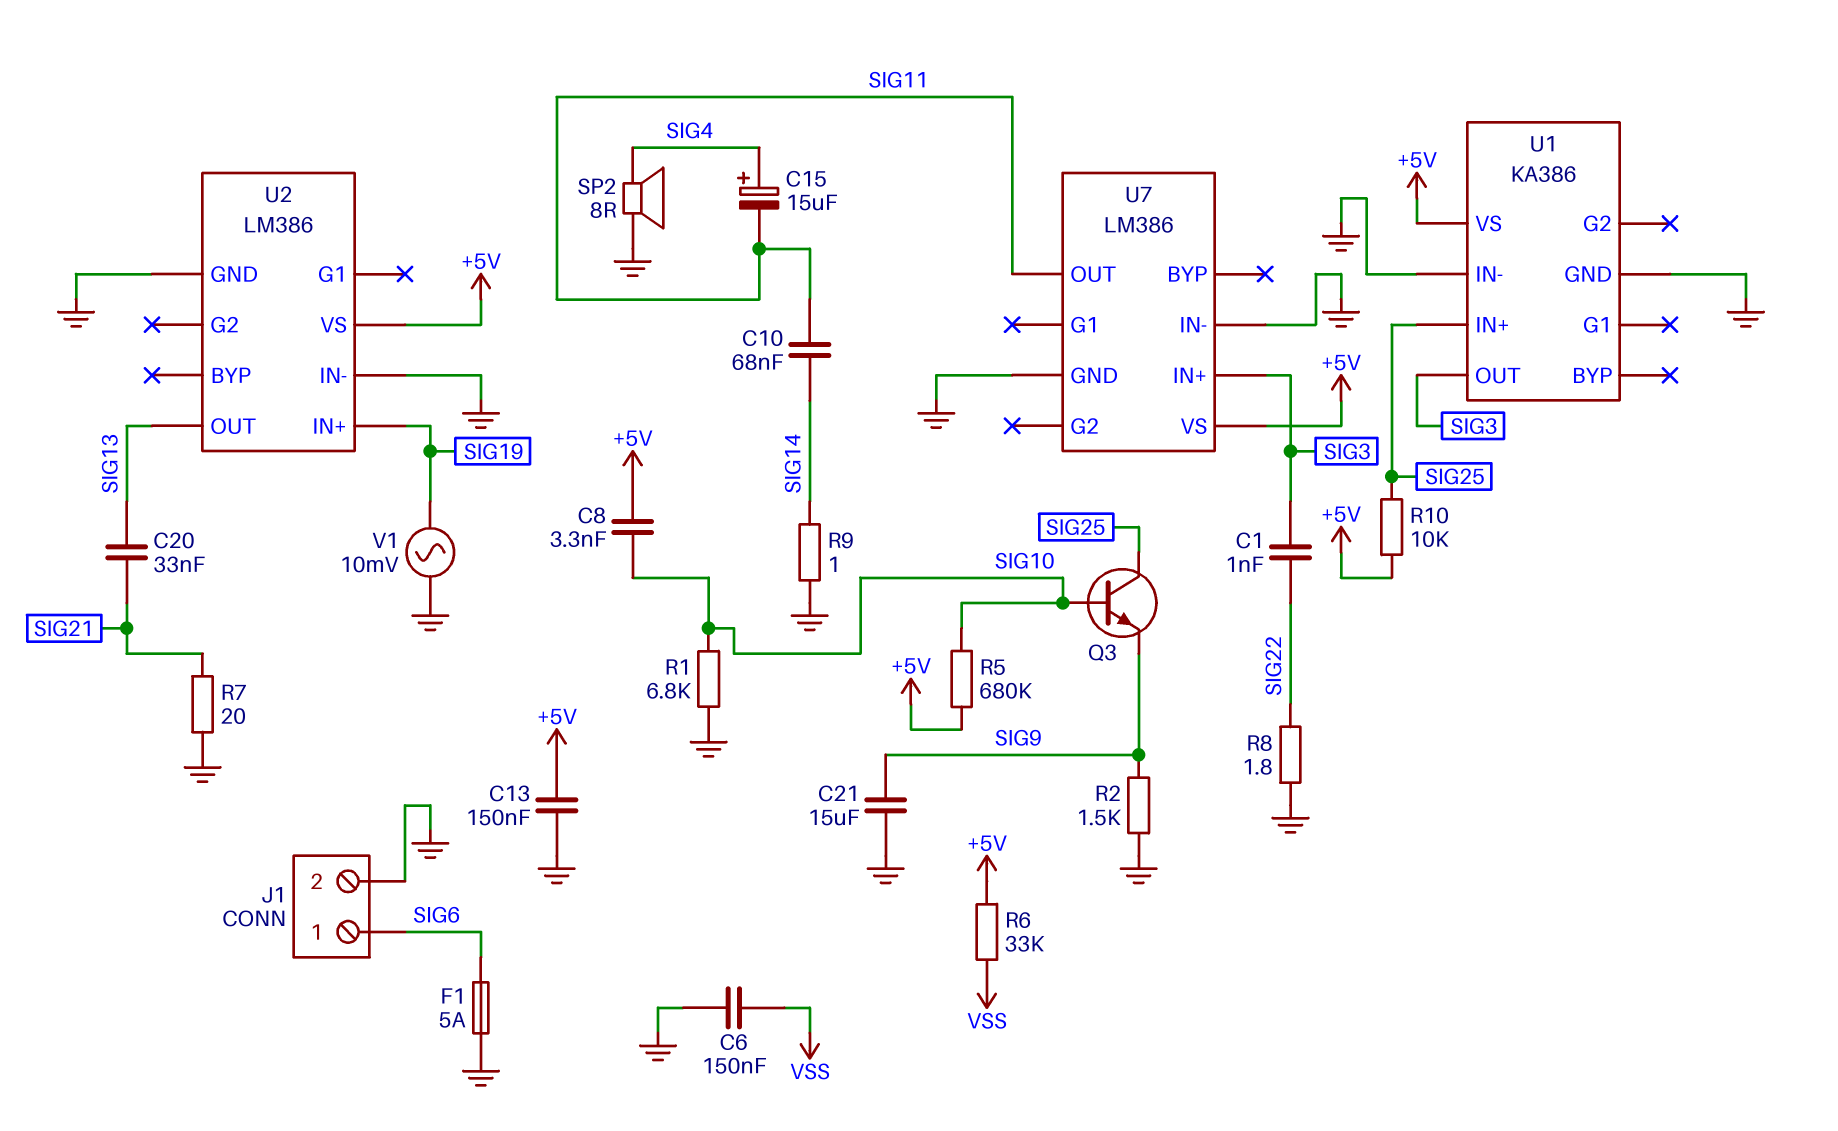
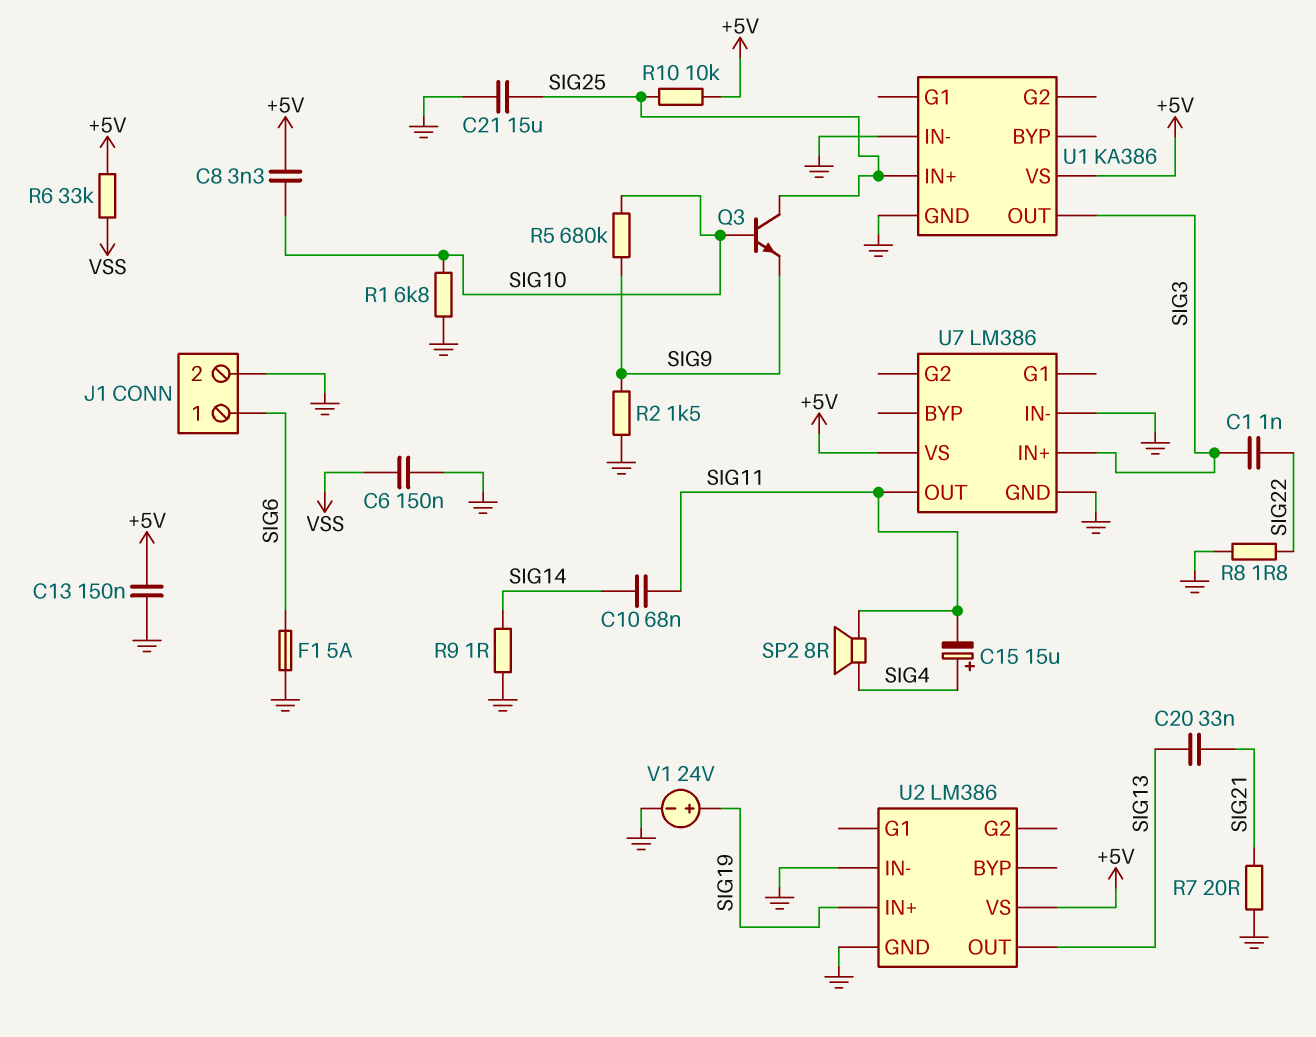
C21: 15uF (GND, SIG9) -> 15uF (GND, SIG25)
R5: 680k (+5V, SIG10) -> 680k (SIG9, SIG10)
SP2: speaker 8R (GND, SIG4) -> speaker 8R (SIG4, SIG11)
V1: AC 10mV (GND, SIG19) -> 24V (plus SIG19, minus GND)

